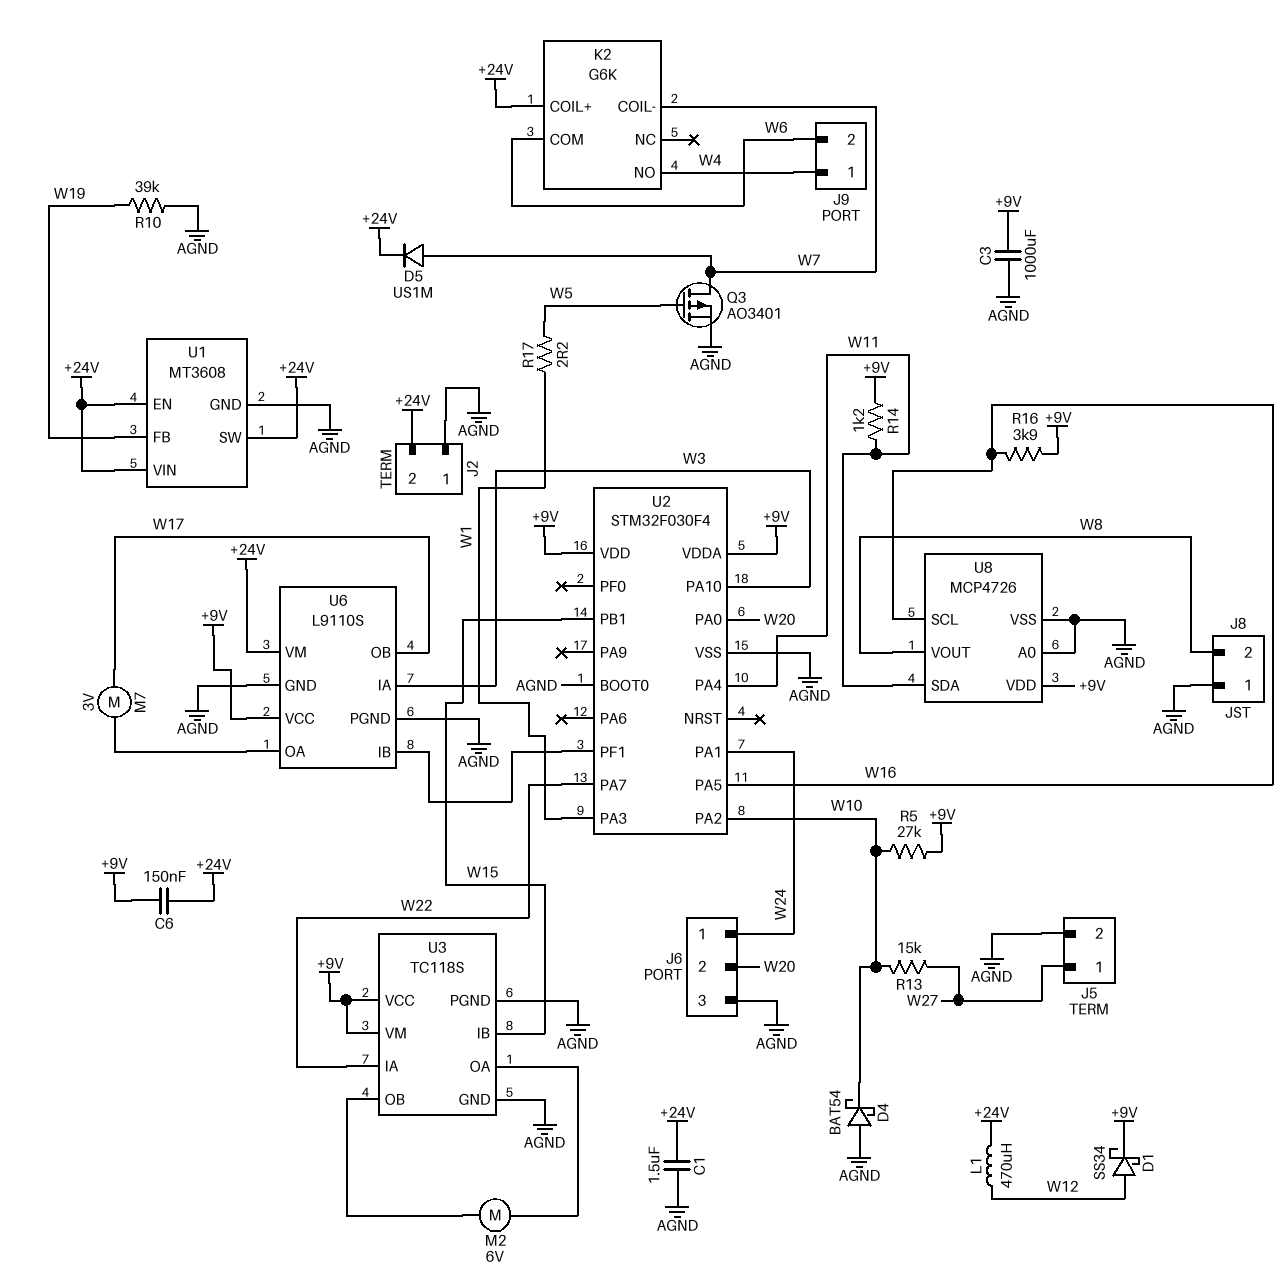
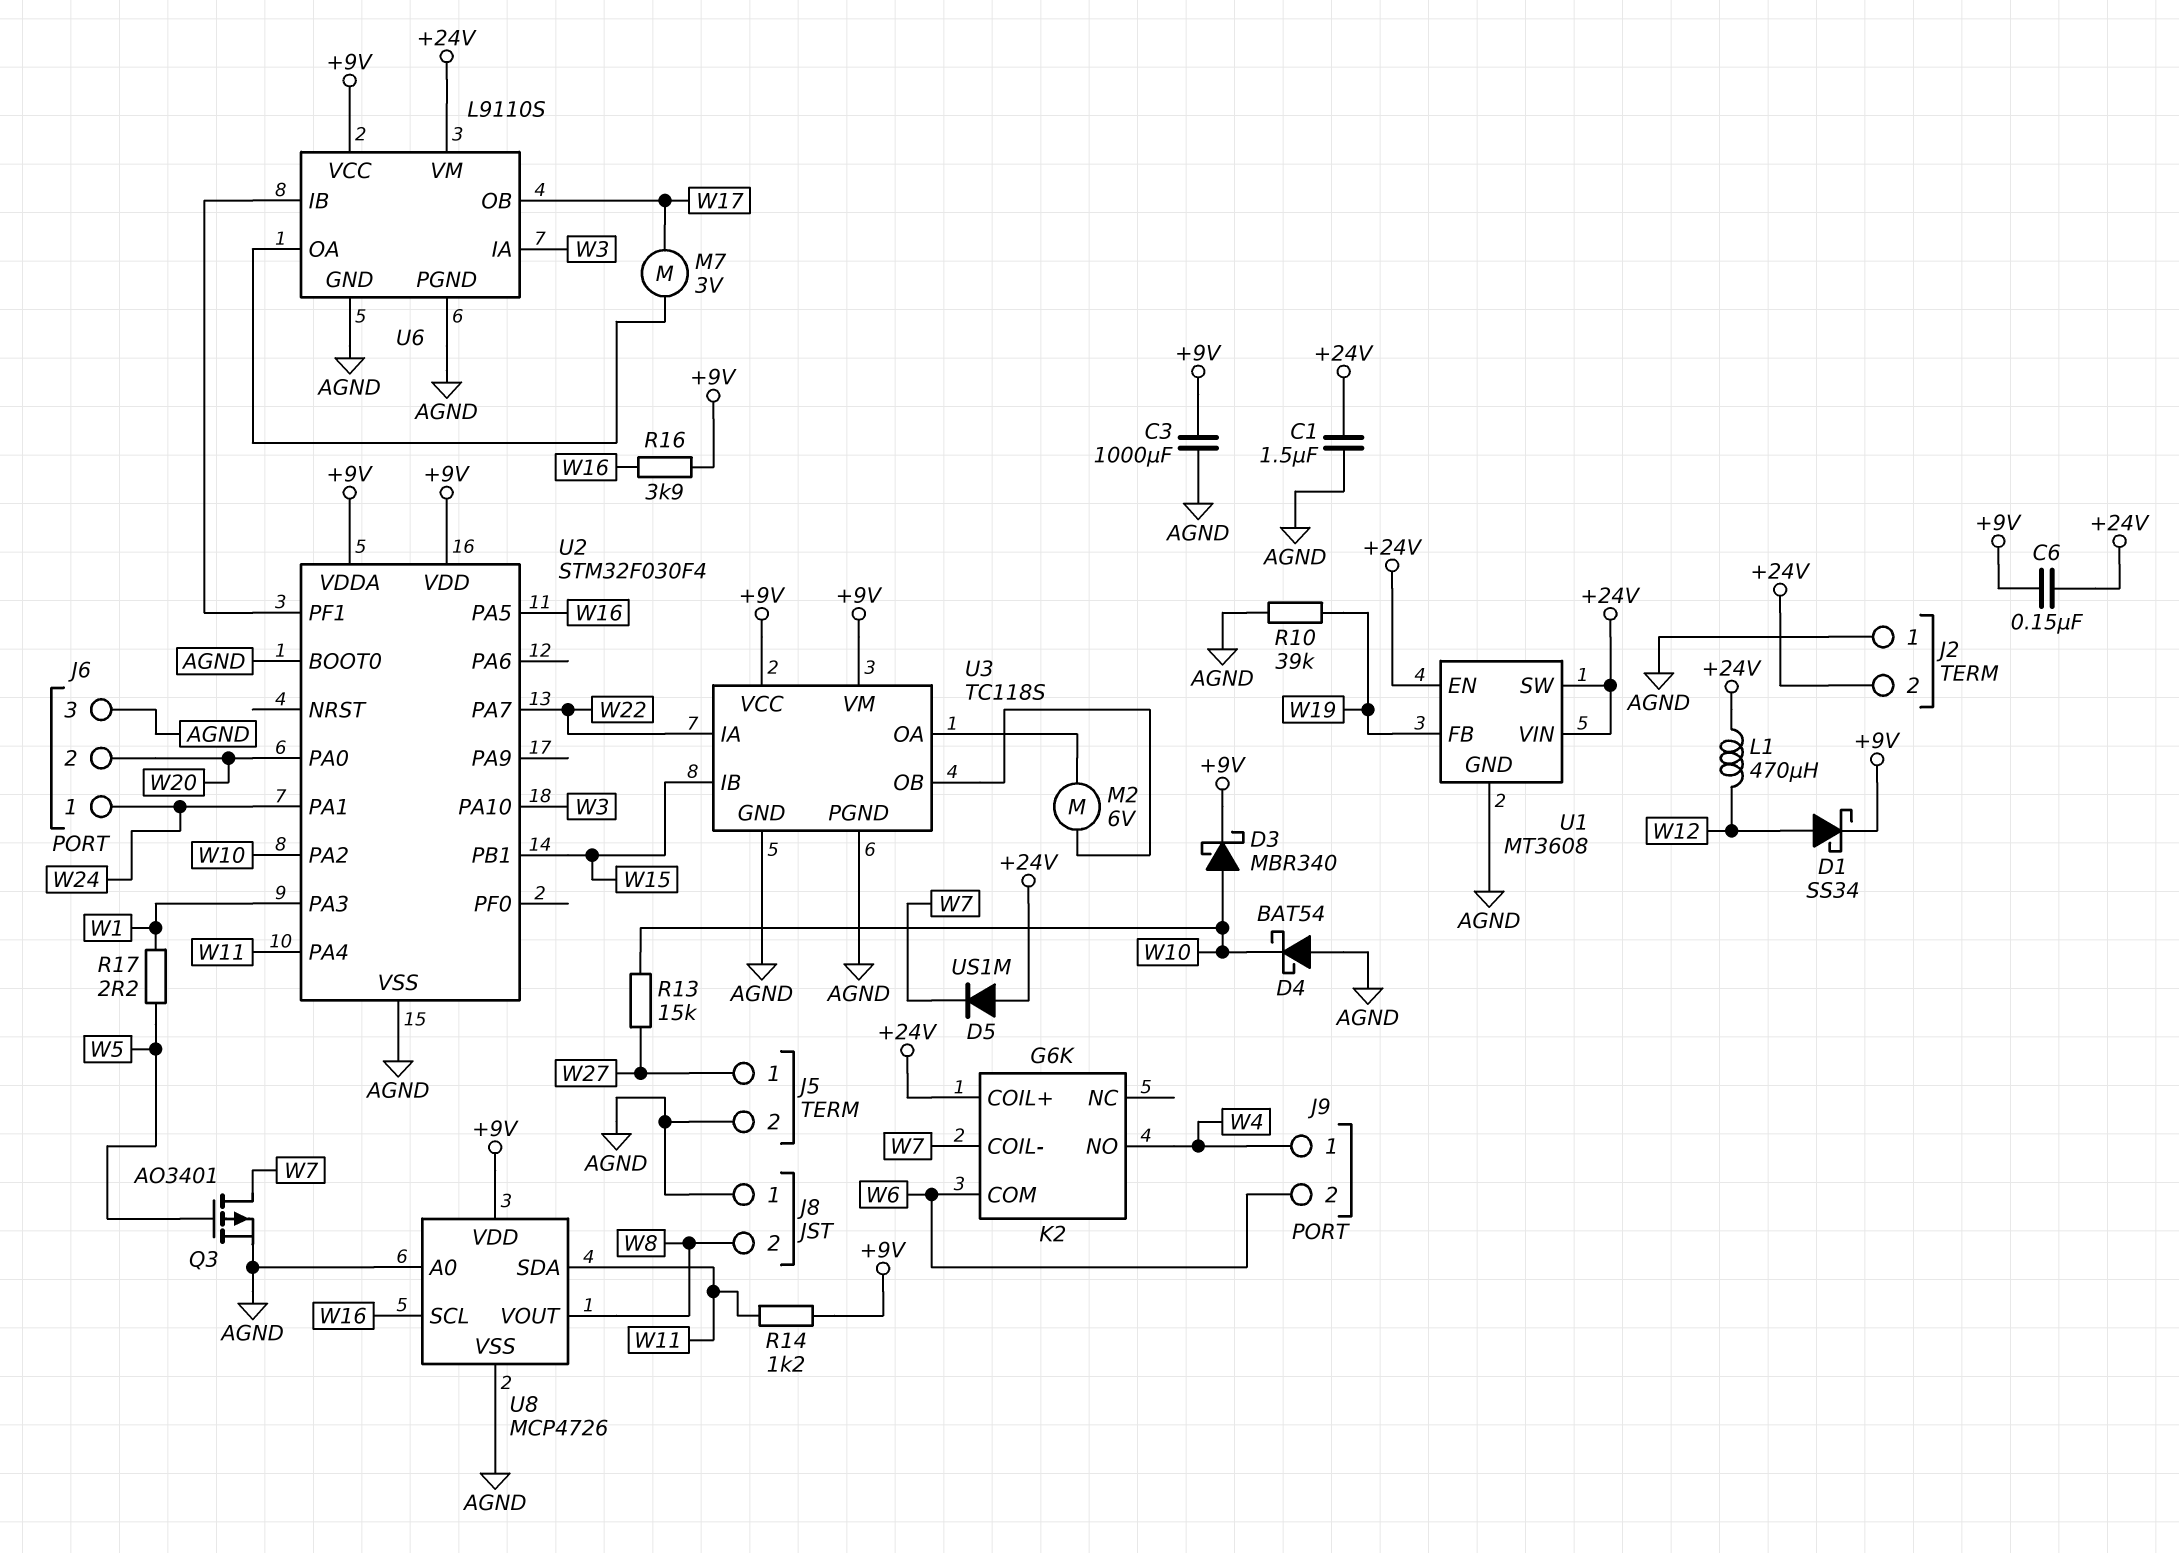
D3: none -> schottky MBR340 (A W10, K +9V)
D5: diode US1M (A W7, K +24V) -> diode US1M (A +24V, K W7)
R5: 27k (+9V, W10) -> none

